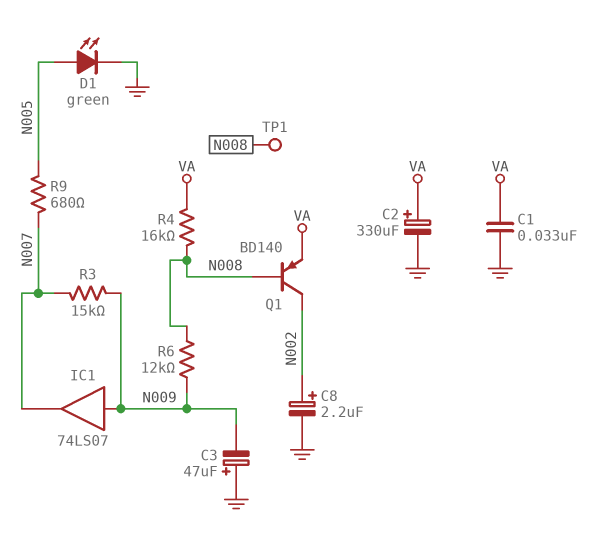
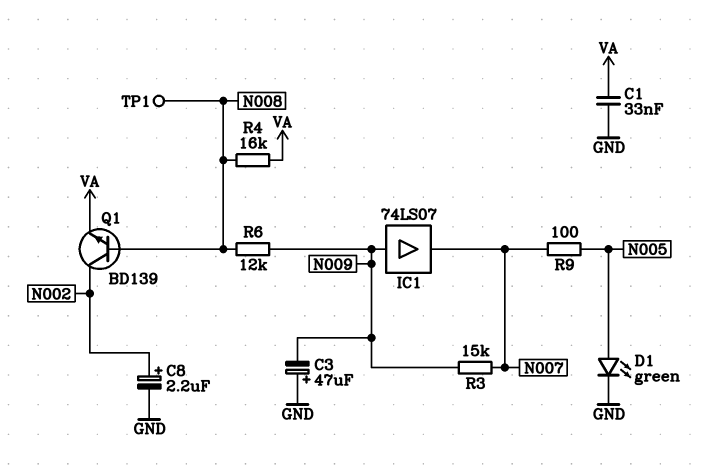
C2: 330uF (plus VA, minus GND) -> none
Q1: PNP BD140 (B N008, C N002, E VA) -> NPN BD139 (B N008, C N002, E VA)
R9: 680 (N005, N007) -> 100 (N005, N007)

